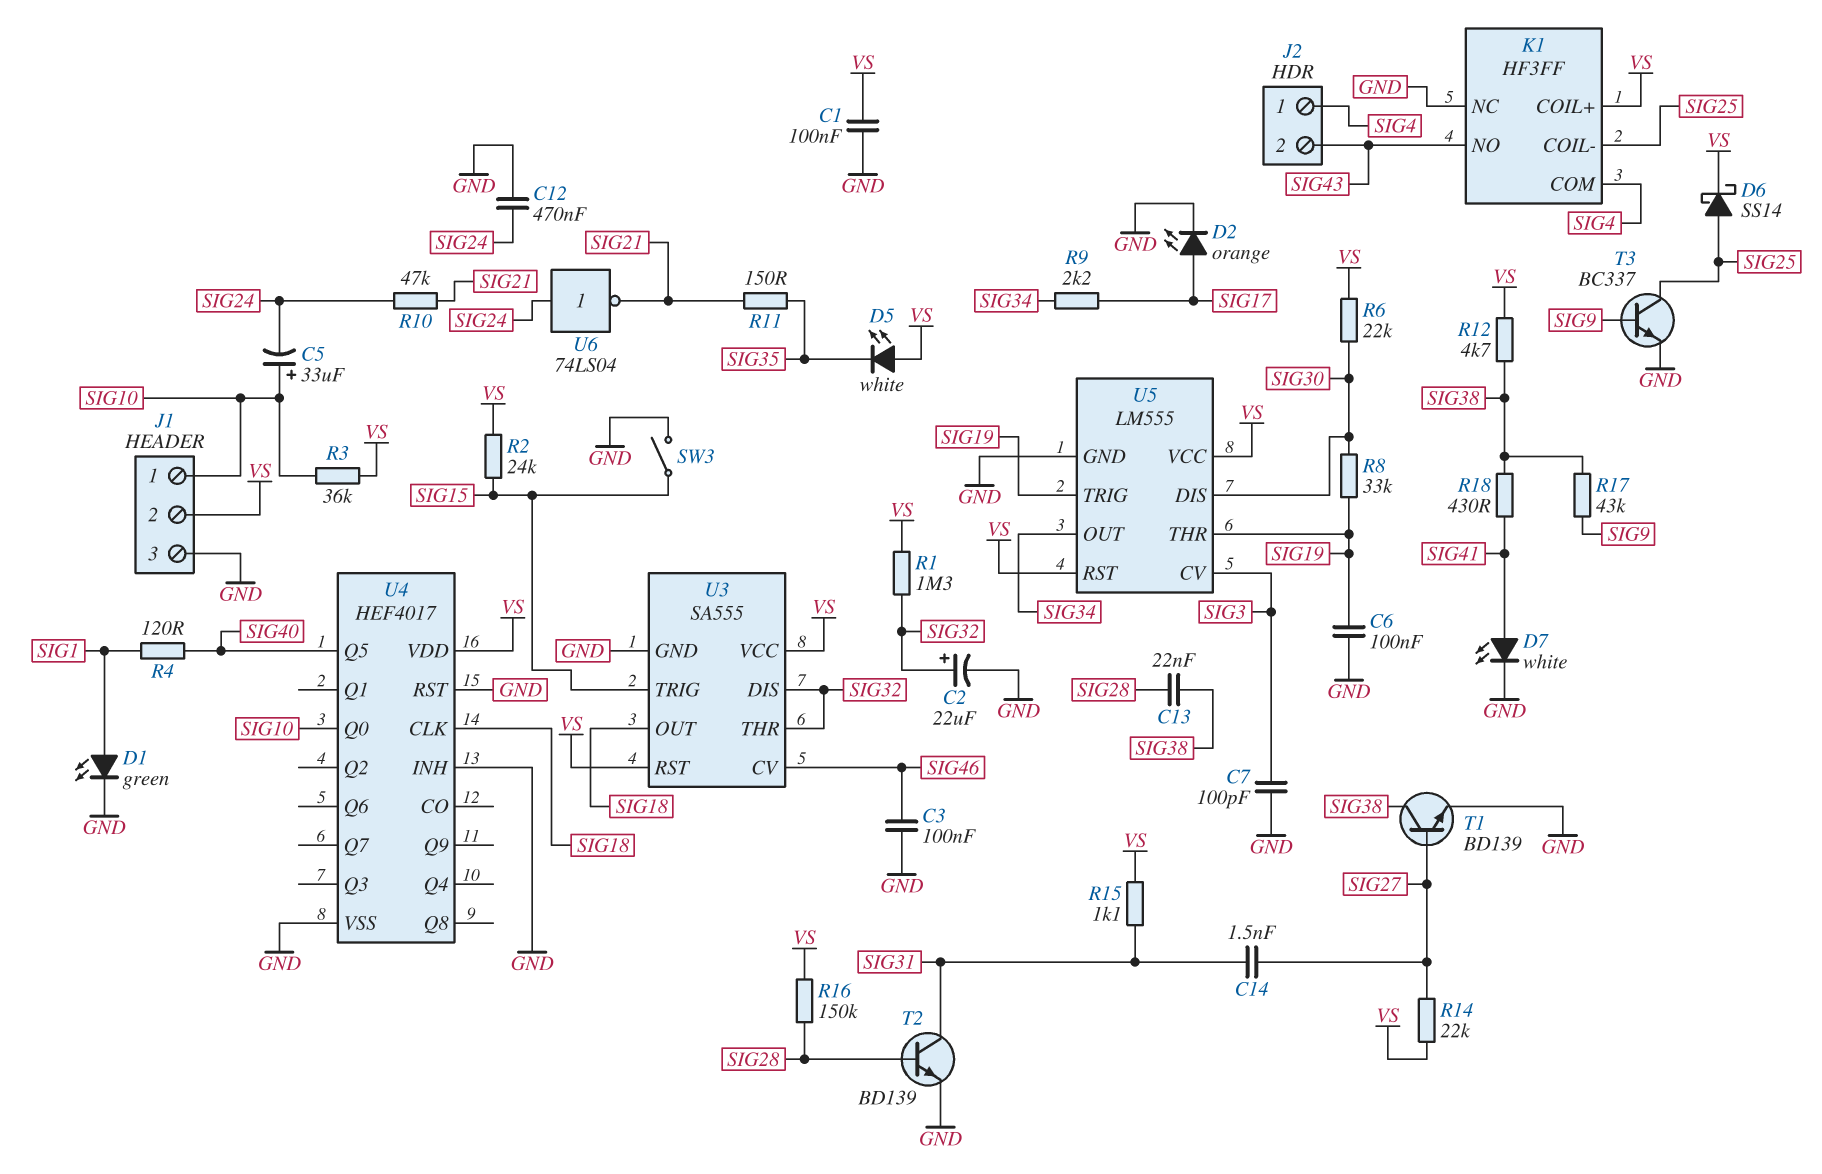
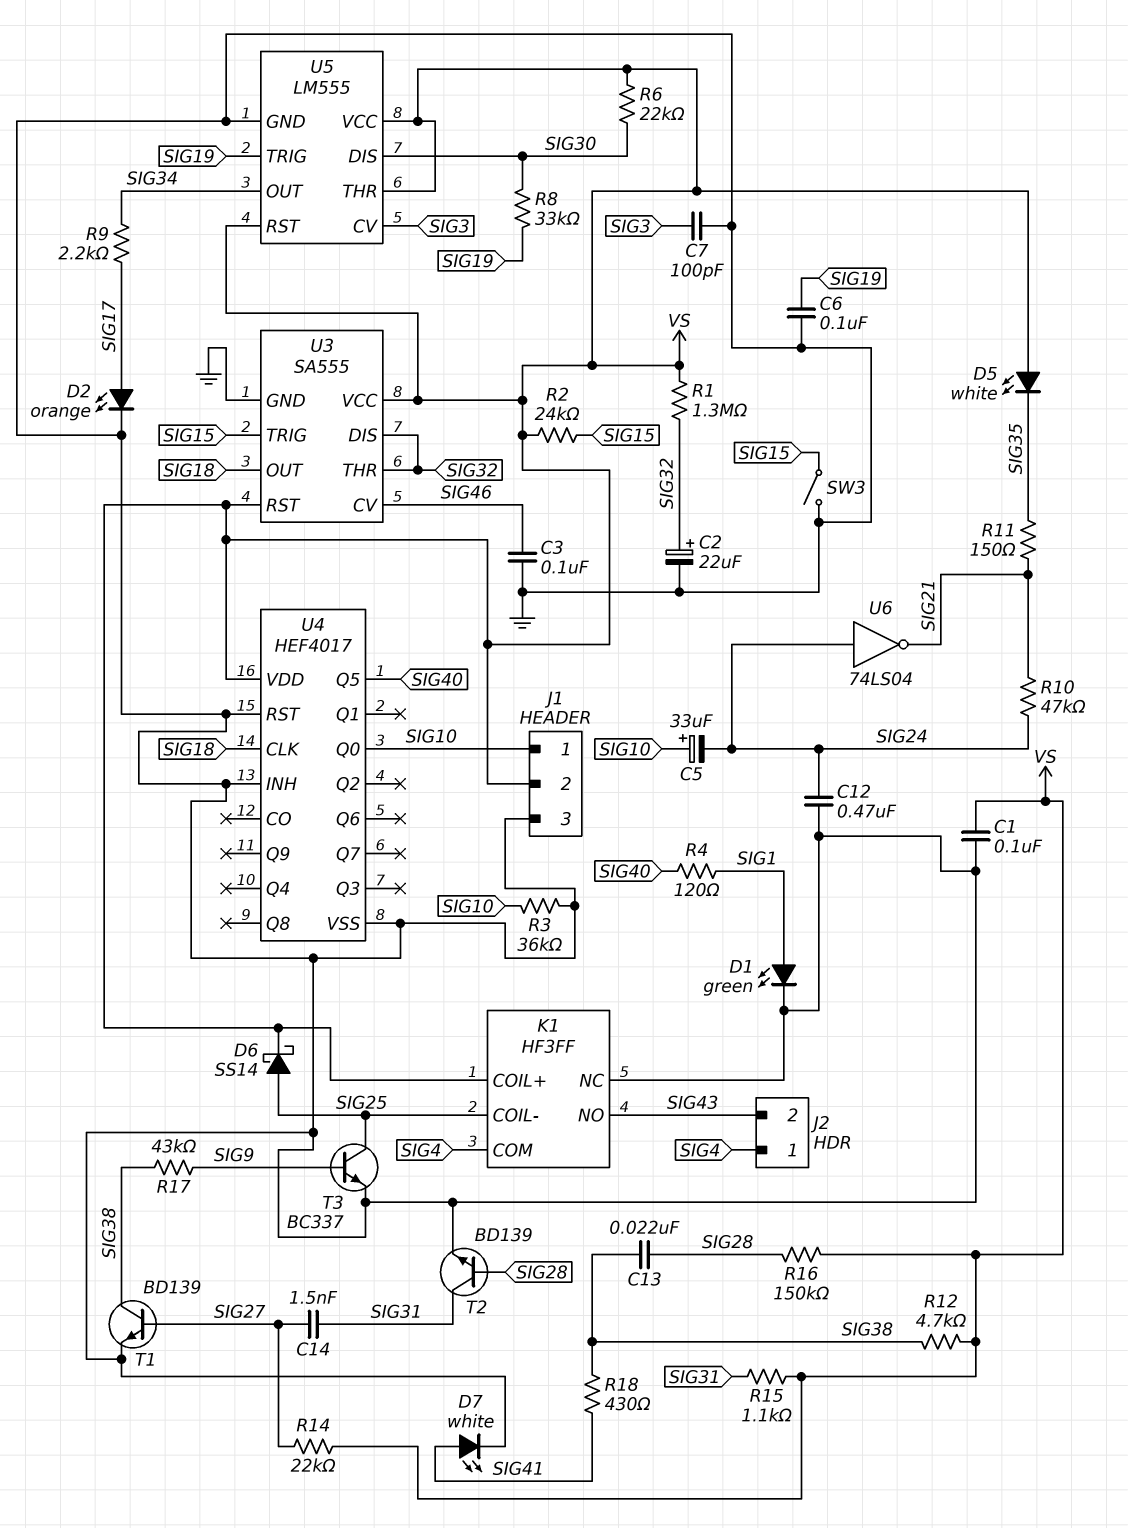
R3: 36k (SIG10, VS) -> 36k (GND, SIG10)
U5 pin THR: SIG19 -> VS

